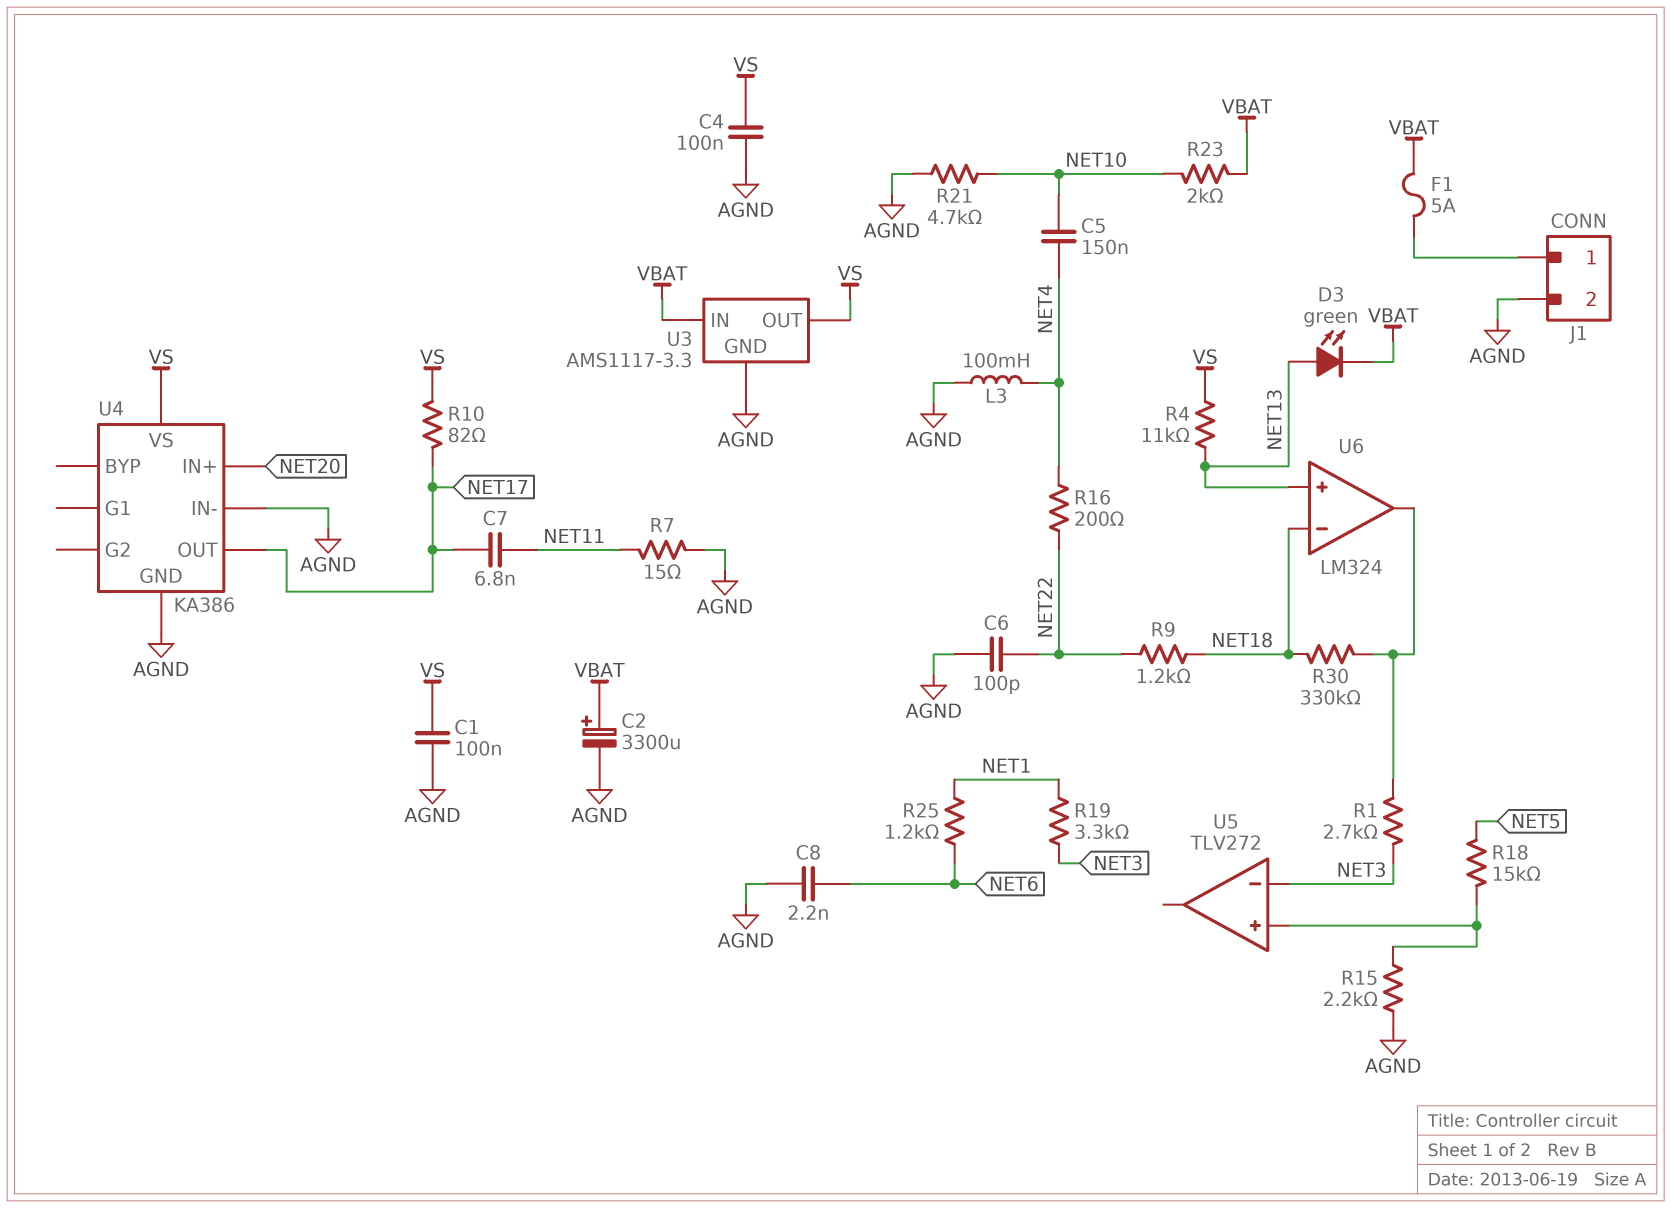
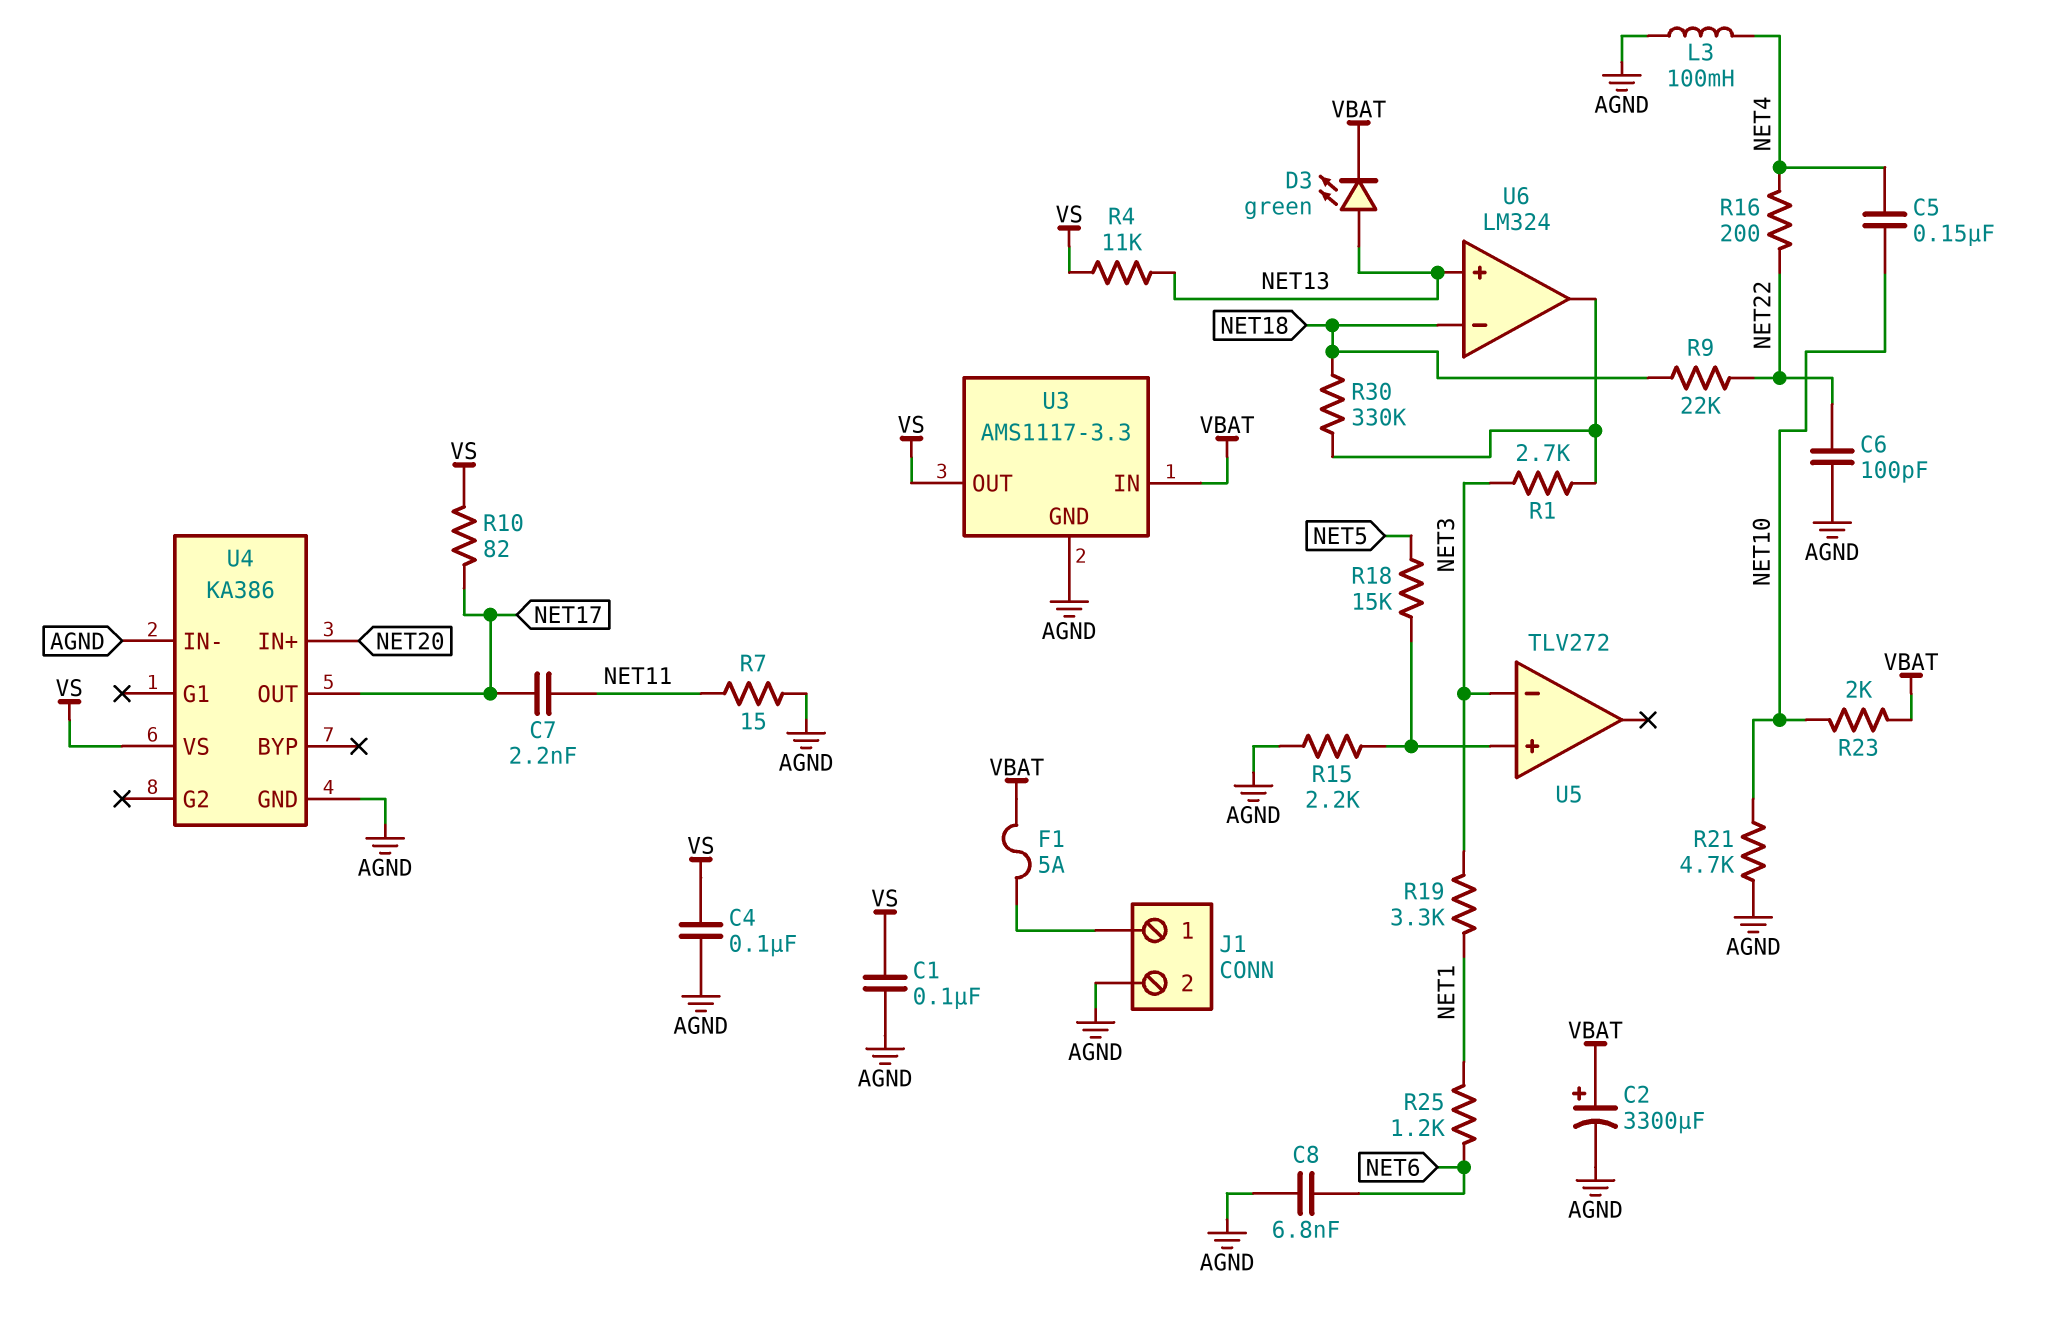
C7: 6.8nF (NET11, NET17) -> 2.2nF (NET11, NET17)
C8: 2.2nF (AGND, NET6) -> 6.8nF (AGND, NET6)
R9: 1.2k (NET18, NET22) -> 22k (NET18, NET22)

